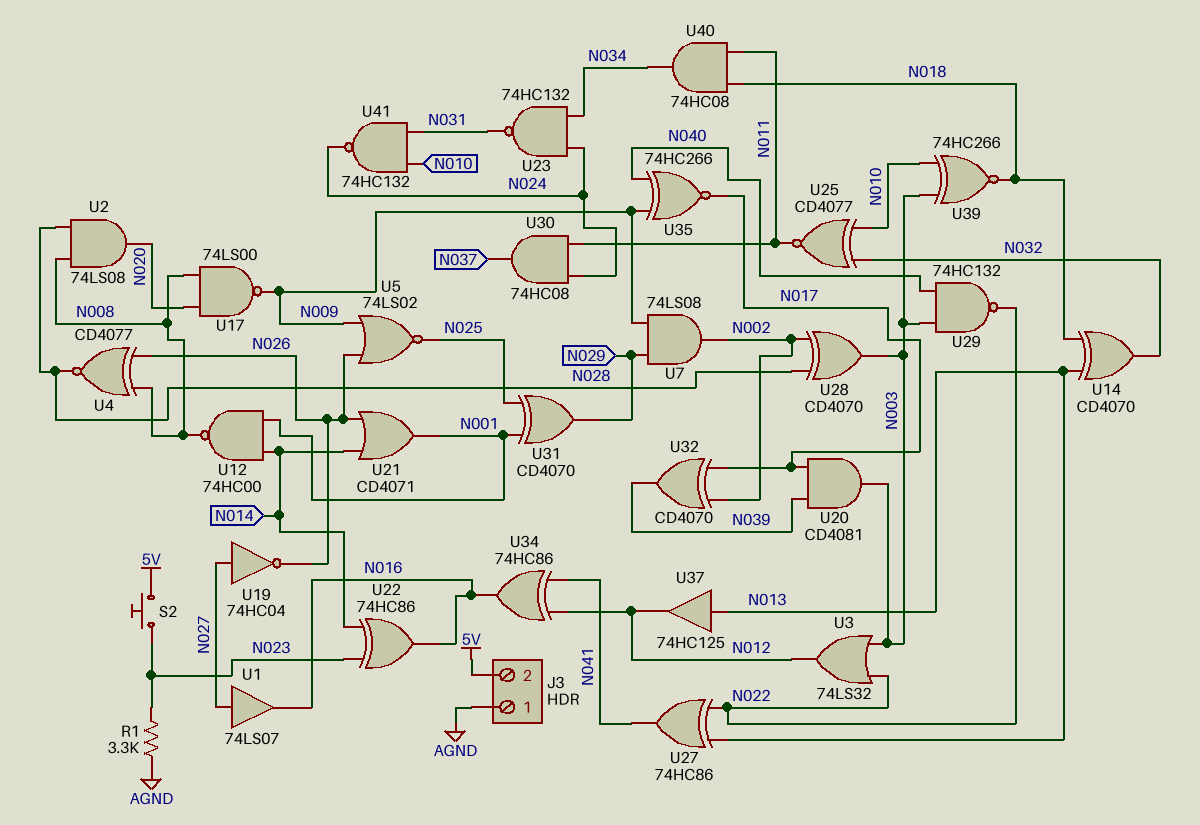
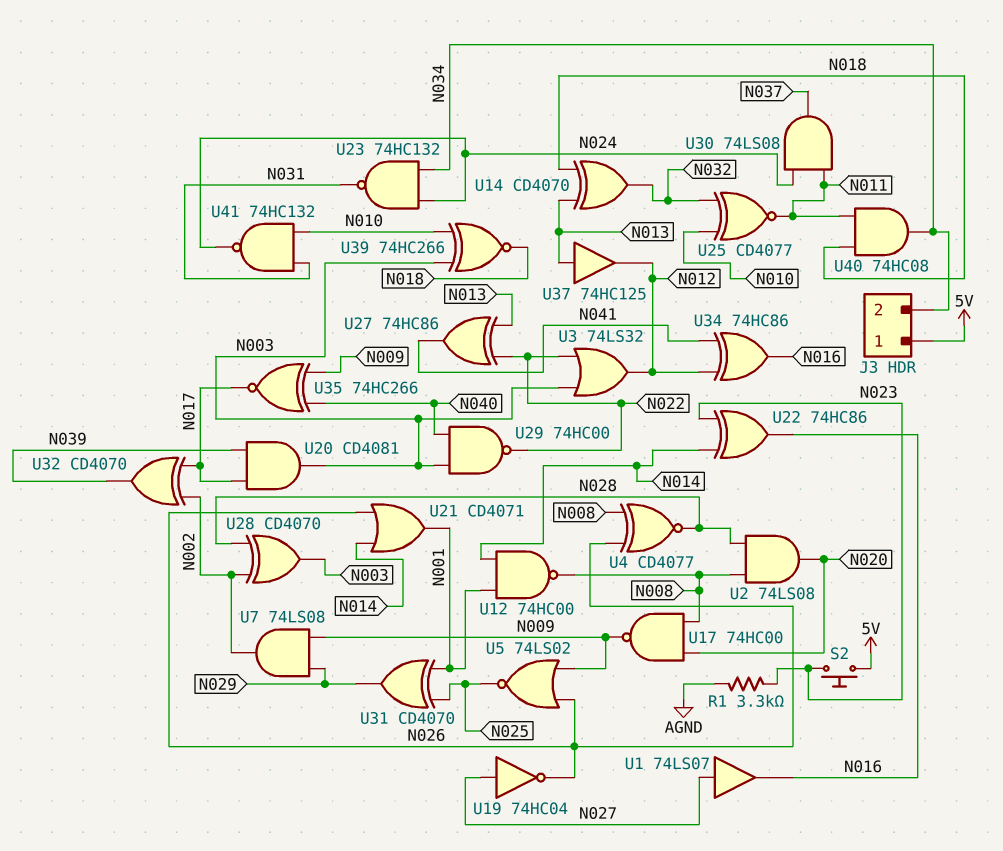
J3 pin 1: AGND -> 5V
J3 pin 2: 5V -> N034
U17: NAND 74LS00 (in N008, in N020, out N009) -> NAND 74HC00 (in N008, in N020, out N009)
U29: NAND 74HC132 (in N003, in N040, out N022) -> NAND 74HC00 (in N003, in N040, out N022)
U30: AND 74HC08 (in N011, in N024, out N037) -> AND 74LS08 (in N011, in N024, out N037)

